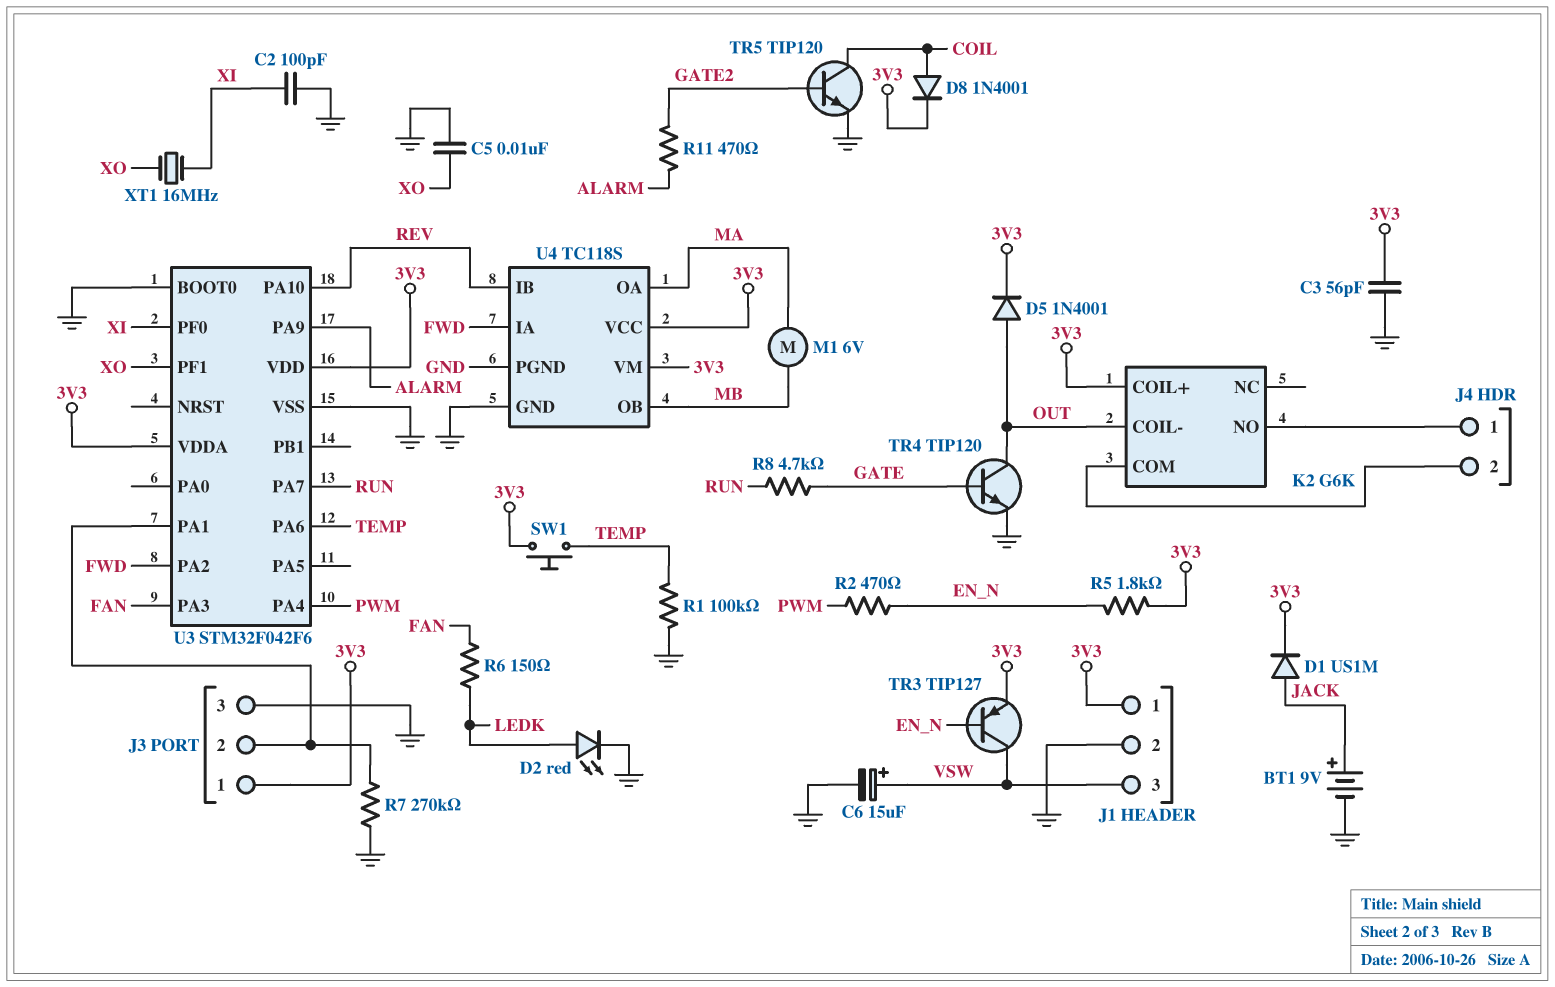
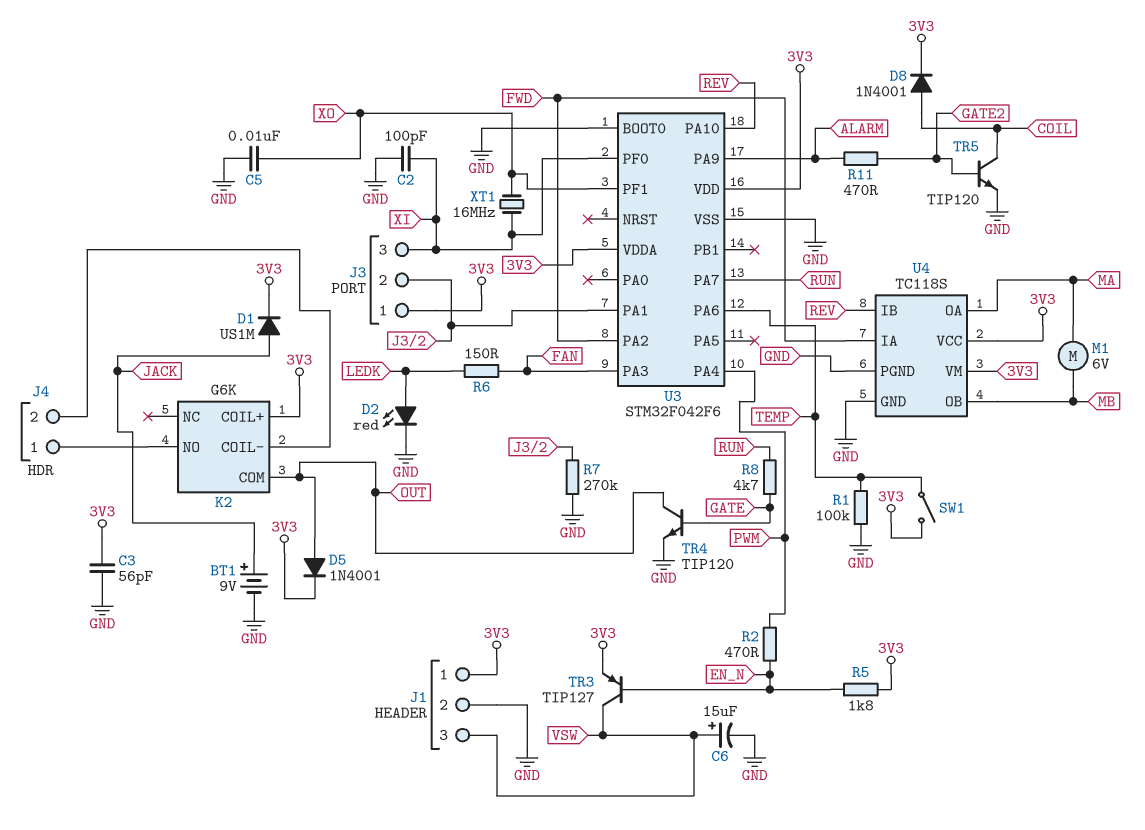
J3 pin 3: GND -> XI
K2 pin COIL-: OUT -> J4/2
K2 pin COM: J4/2 -> OUT
SW1: button (3V3, TEMP) -> switch (3V3, TEMP)

